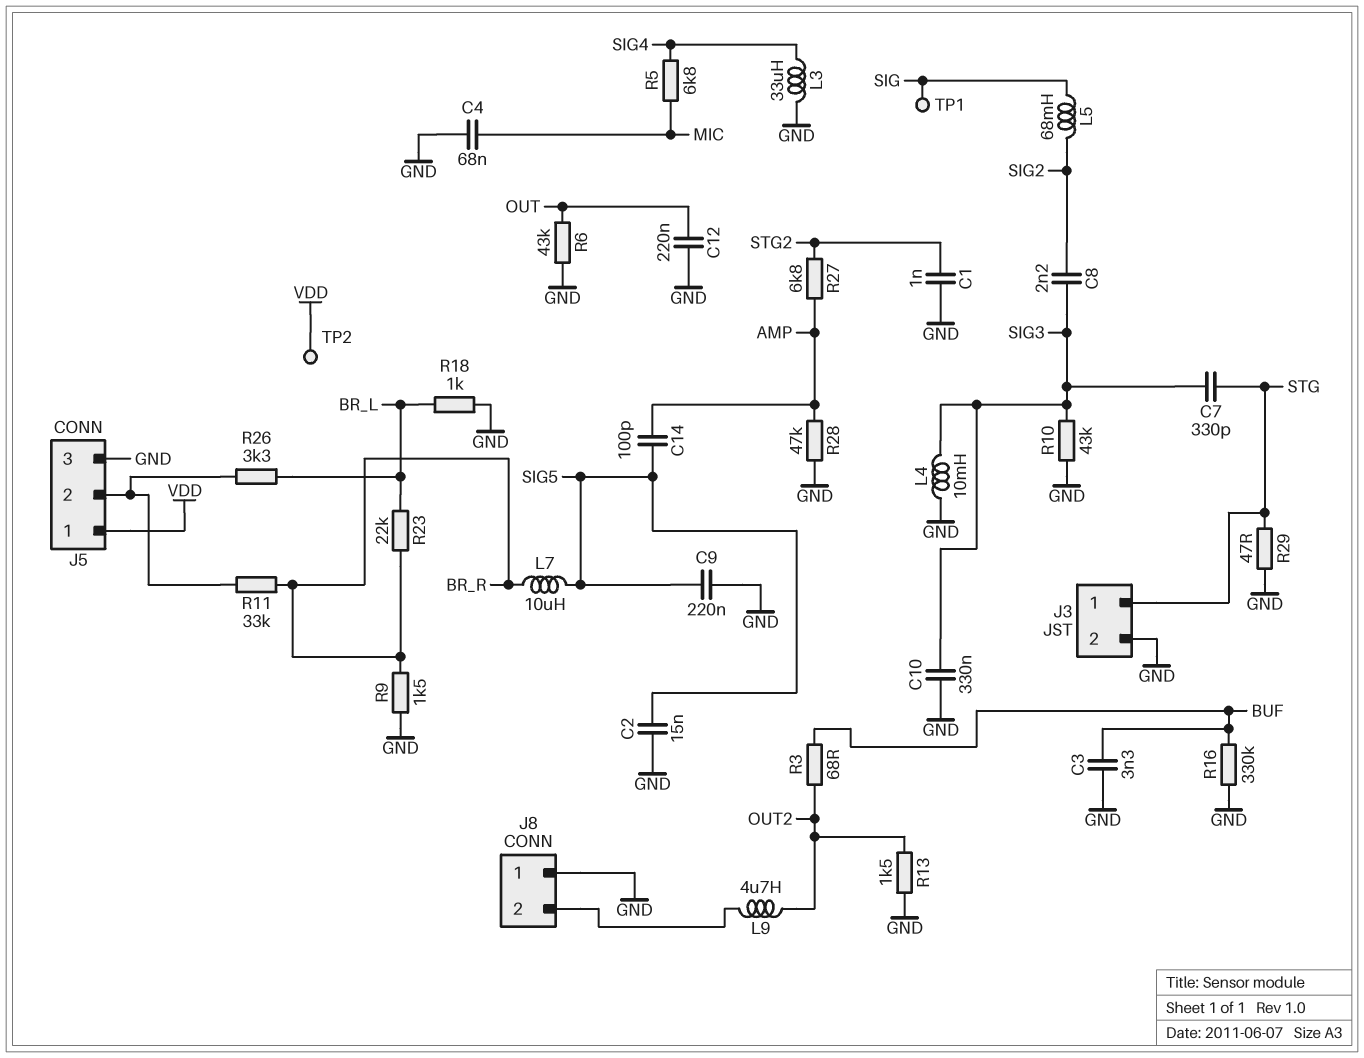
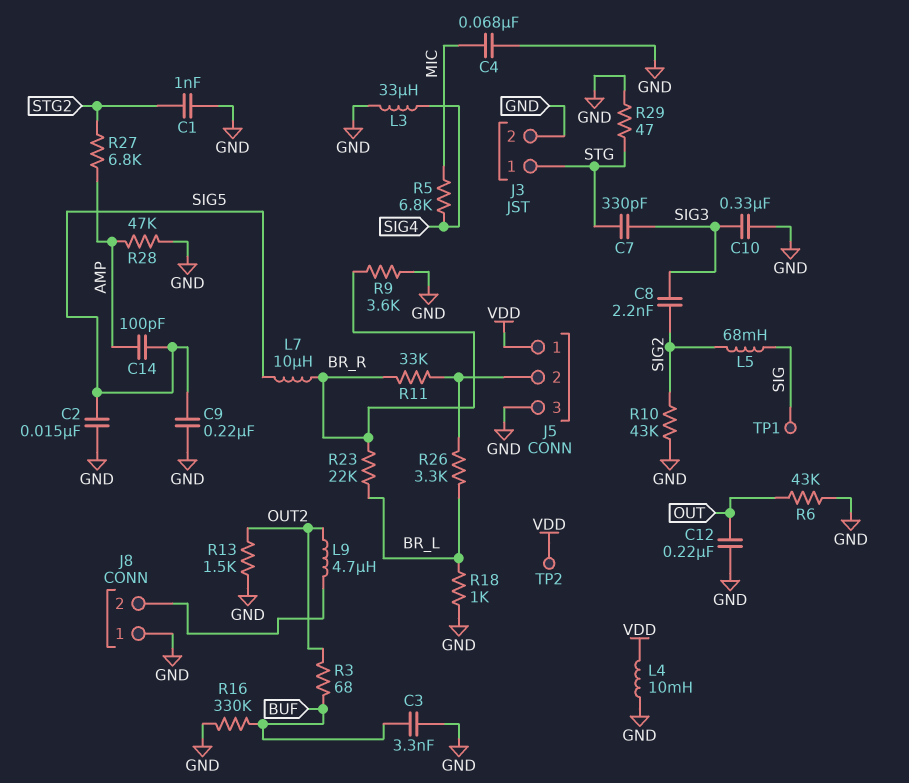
L4: 10mH (GND, SIG3) -> 10mH (GND, VDD)
R9: 1.5k (BR_R, GND) -> 3.6k (BR_R, GND)
R10: 43k (GND, SIG3) -> 43k (GND, SIG2)

